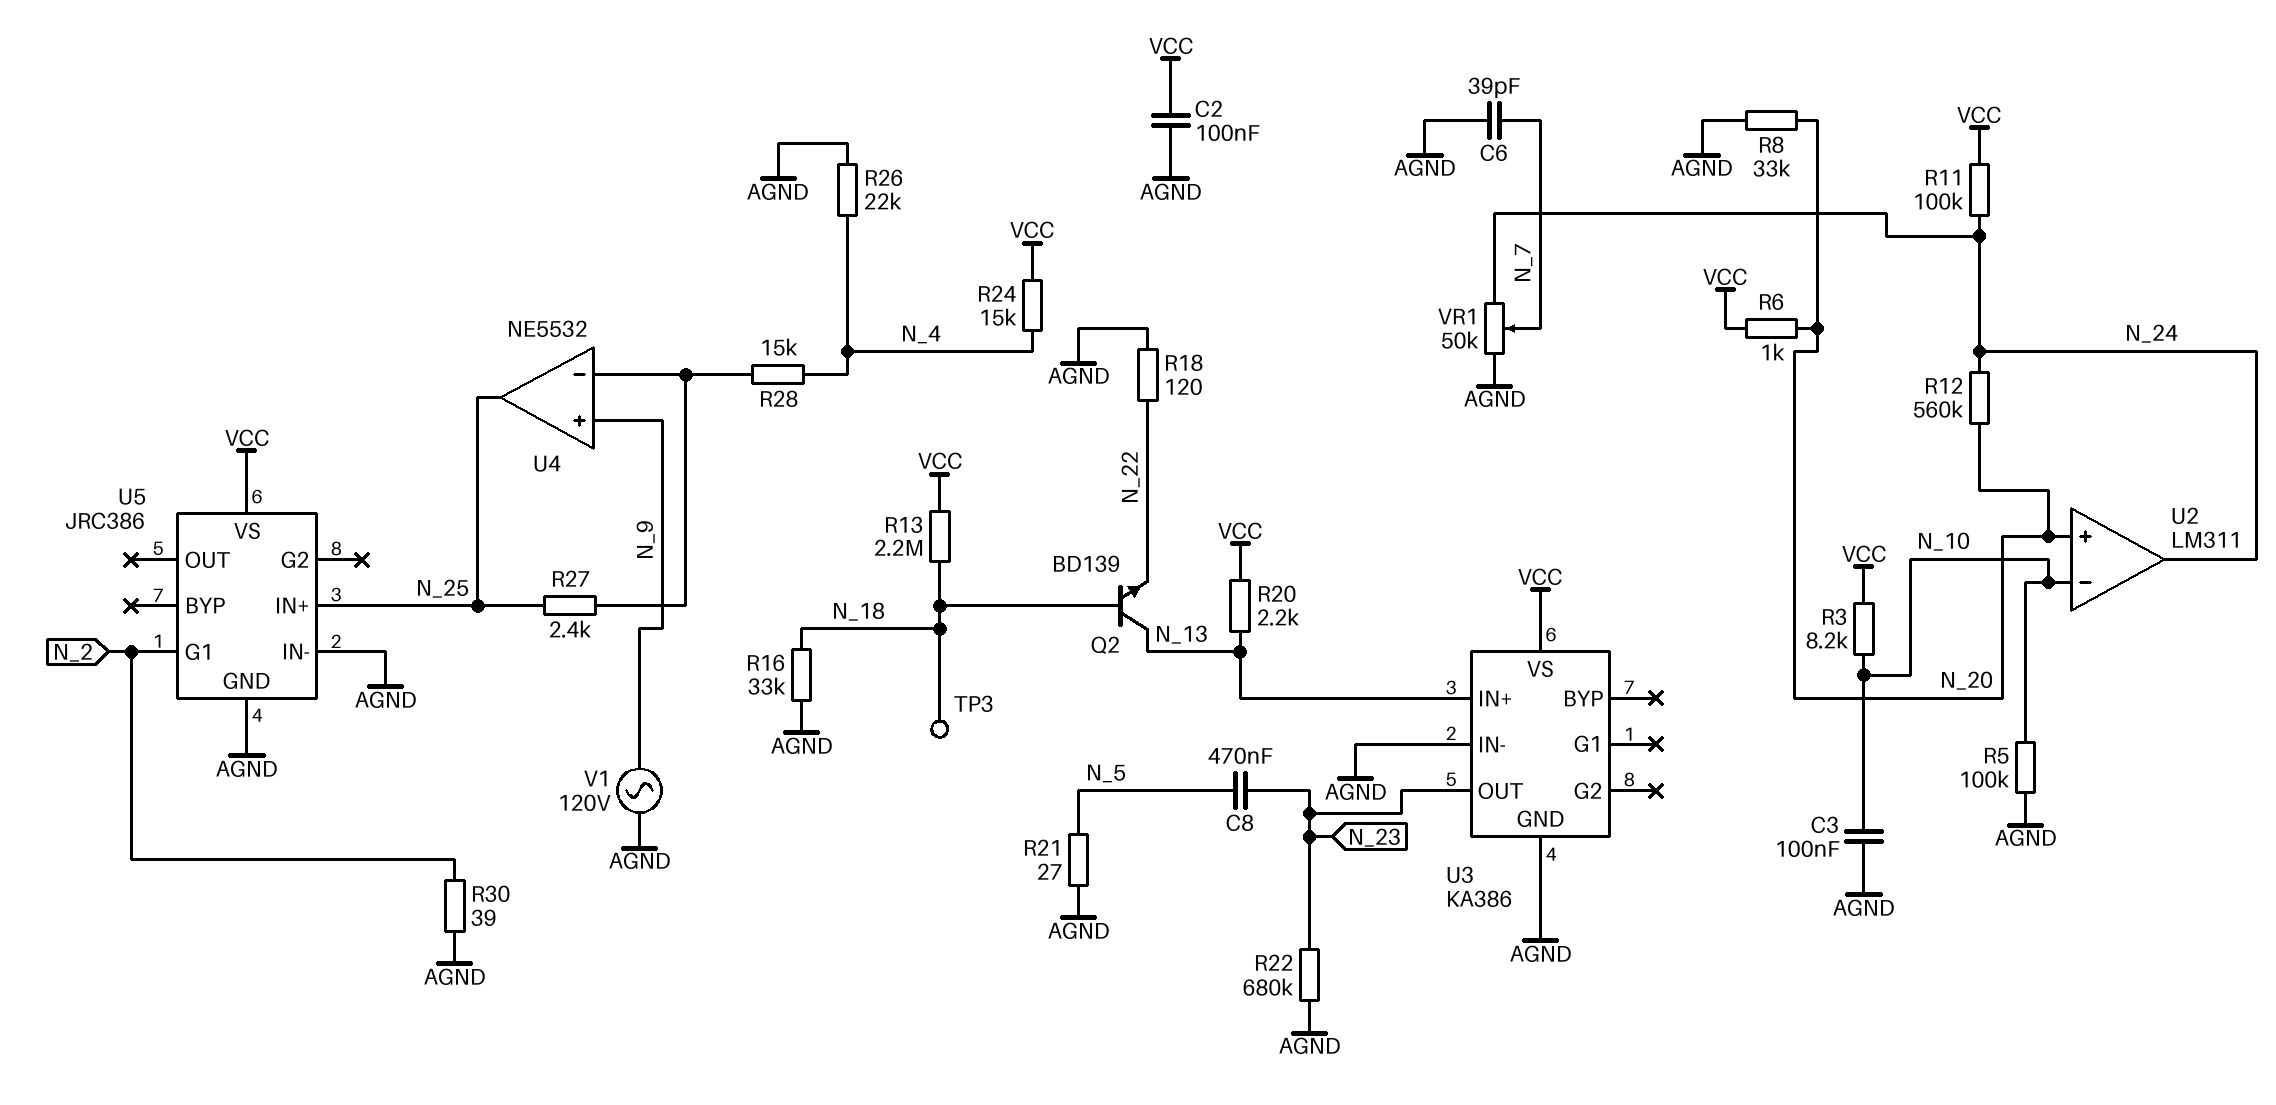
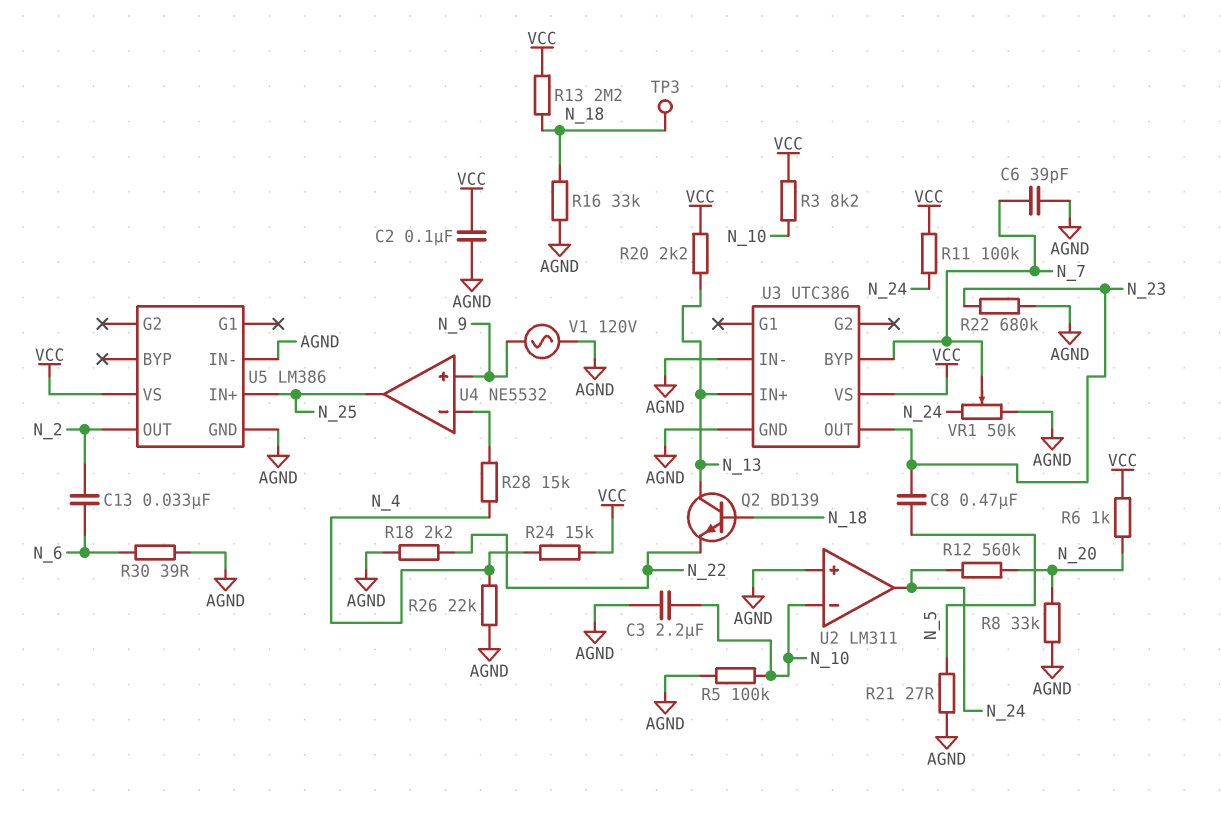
C3: 100nF (AGND, N_10) -> 2.2uF (AGND, N_10)
C13: none -> 33nF (N_2, N_6)
R18: 120 (AGND, N_22) -> 2.2k (AGND, N_22)
R27: 2.4k (N_25, U4/in-) -> none
R30: 39 (AGND, N_2) -> 39 (AGND, N_6)
U2 pin in+: N_20 -> AGND
U3: KA386 -> UTC386
U3 pin BYP: none -> N_7
U5: JRC386 -> LM386
U5 pin G1: N_2 -> none
U5 pin OUT: none -> N_2

